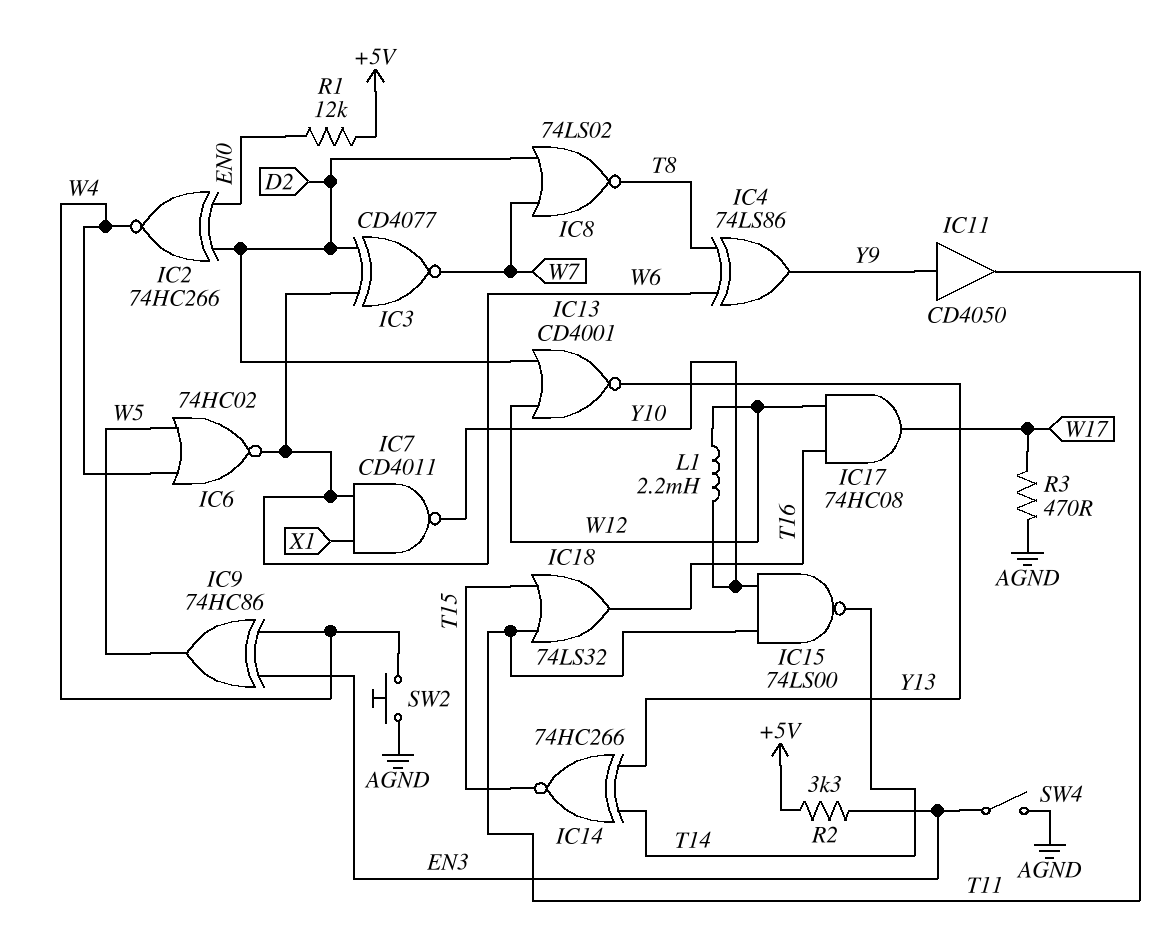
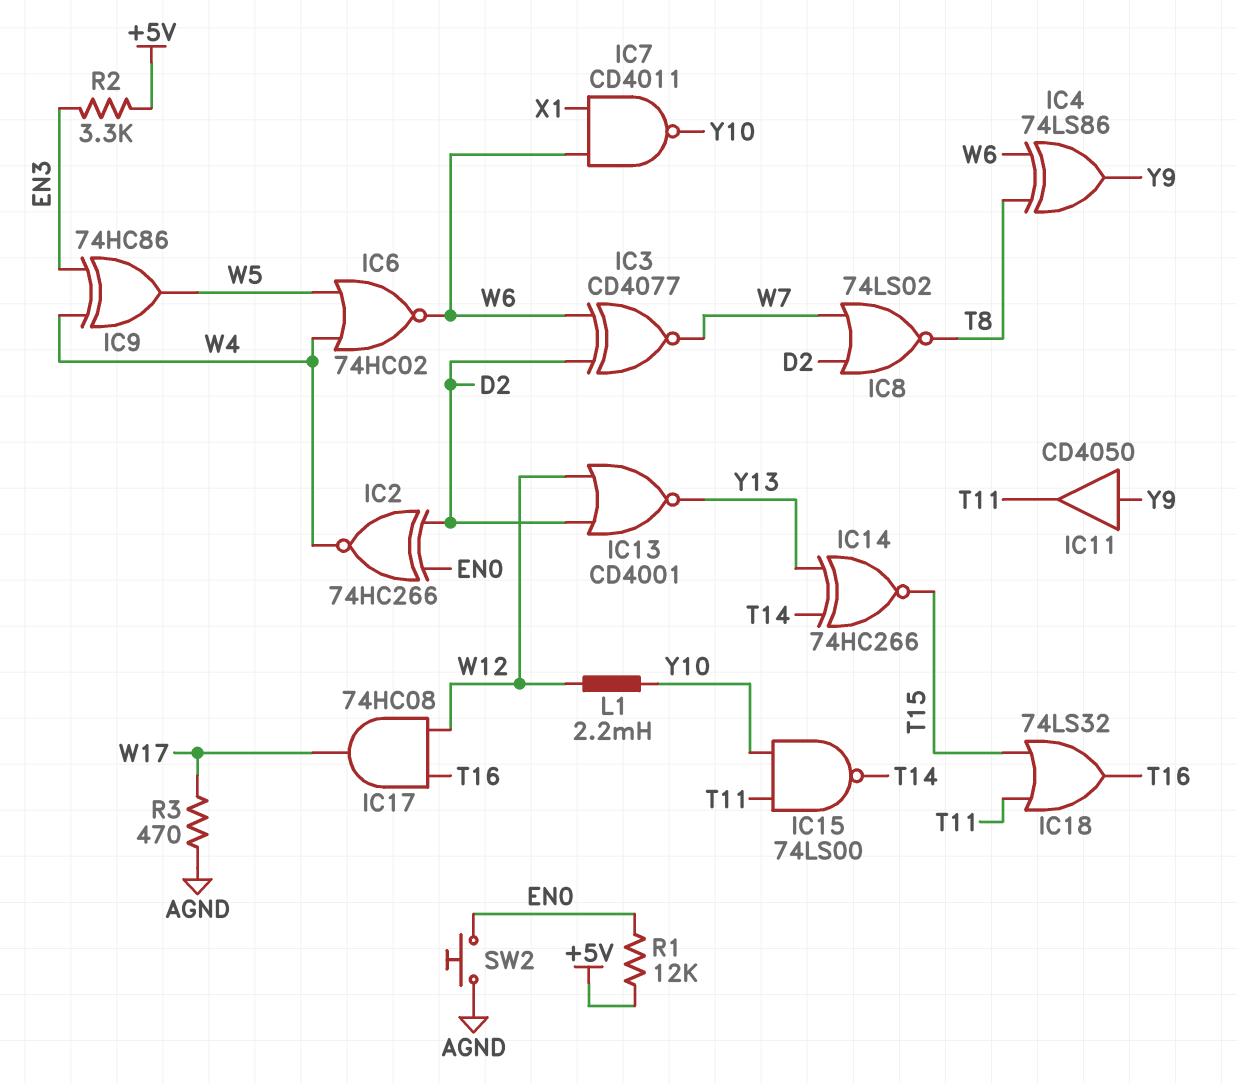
SW2: button (AGND, W4) -> button (AGND, EN0)
SW4: switch (AGND, EN3) -> none

